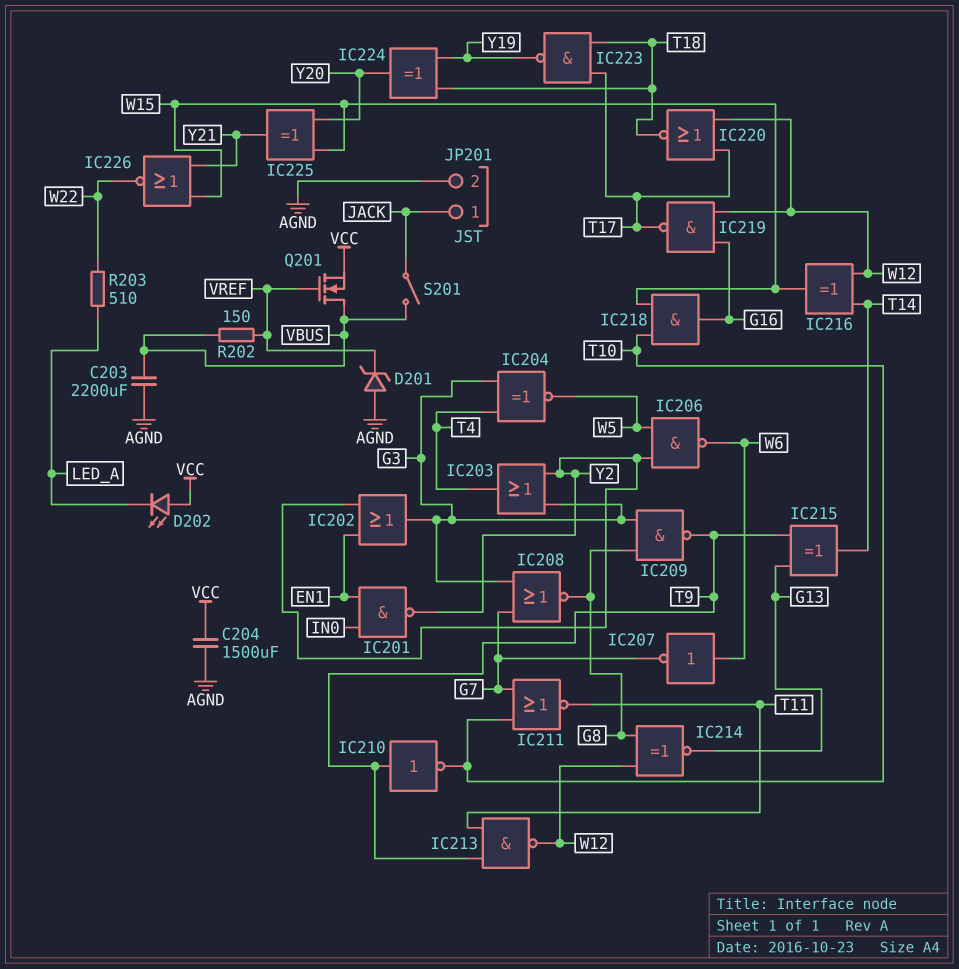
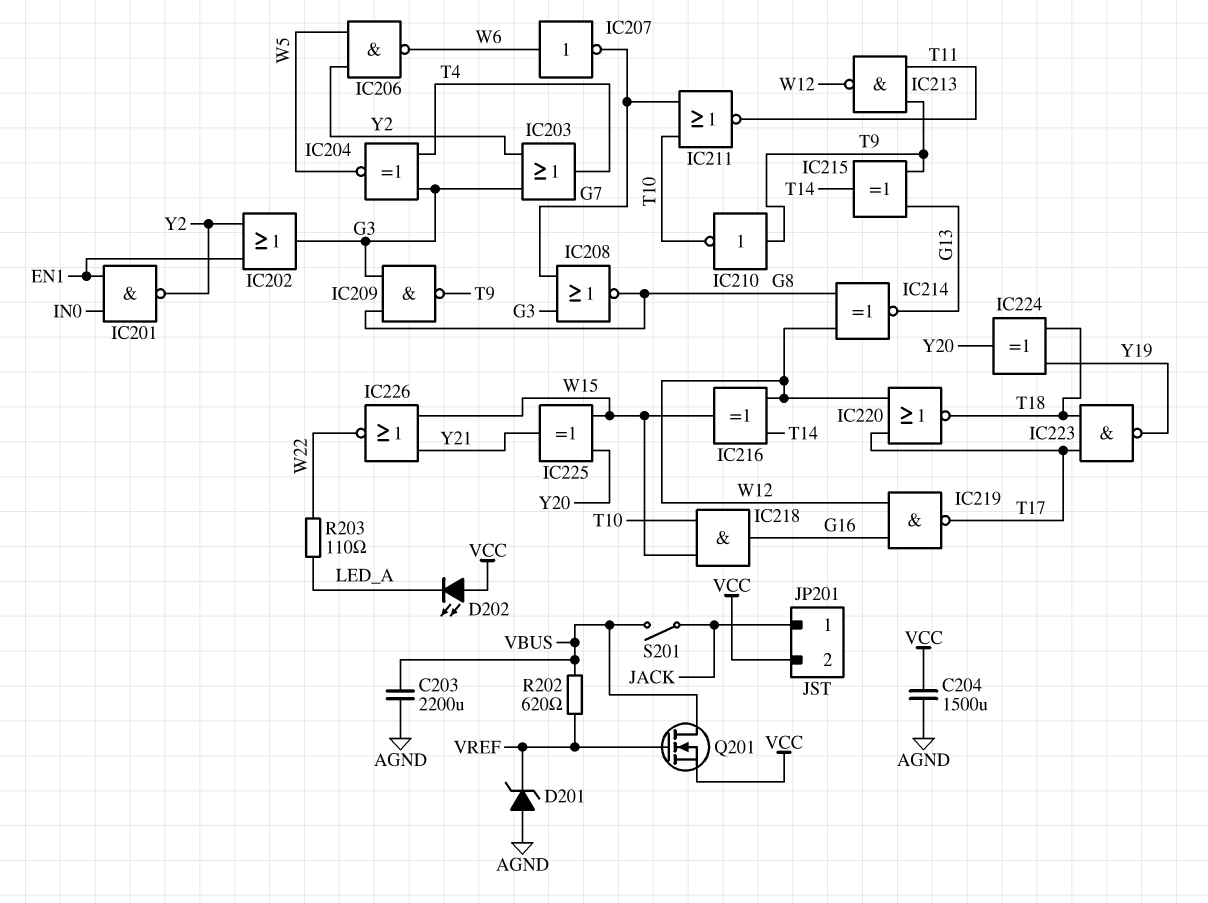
JP201 pin 2: AGND -> VCC
R202: 150 (VBUS, VREF) -> 620 (VBUS, VREF)
R203: 510 (LED_A, W22) -> 110 (LED_A, W22)

